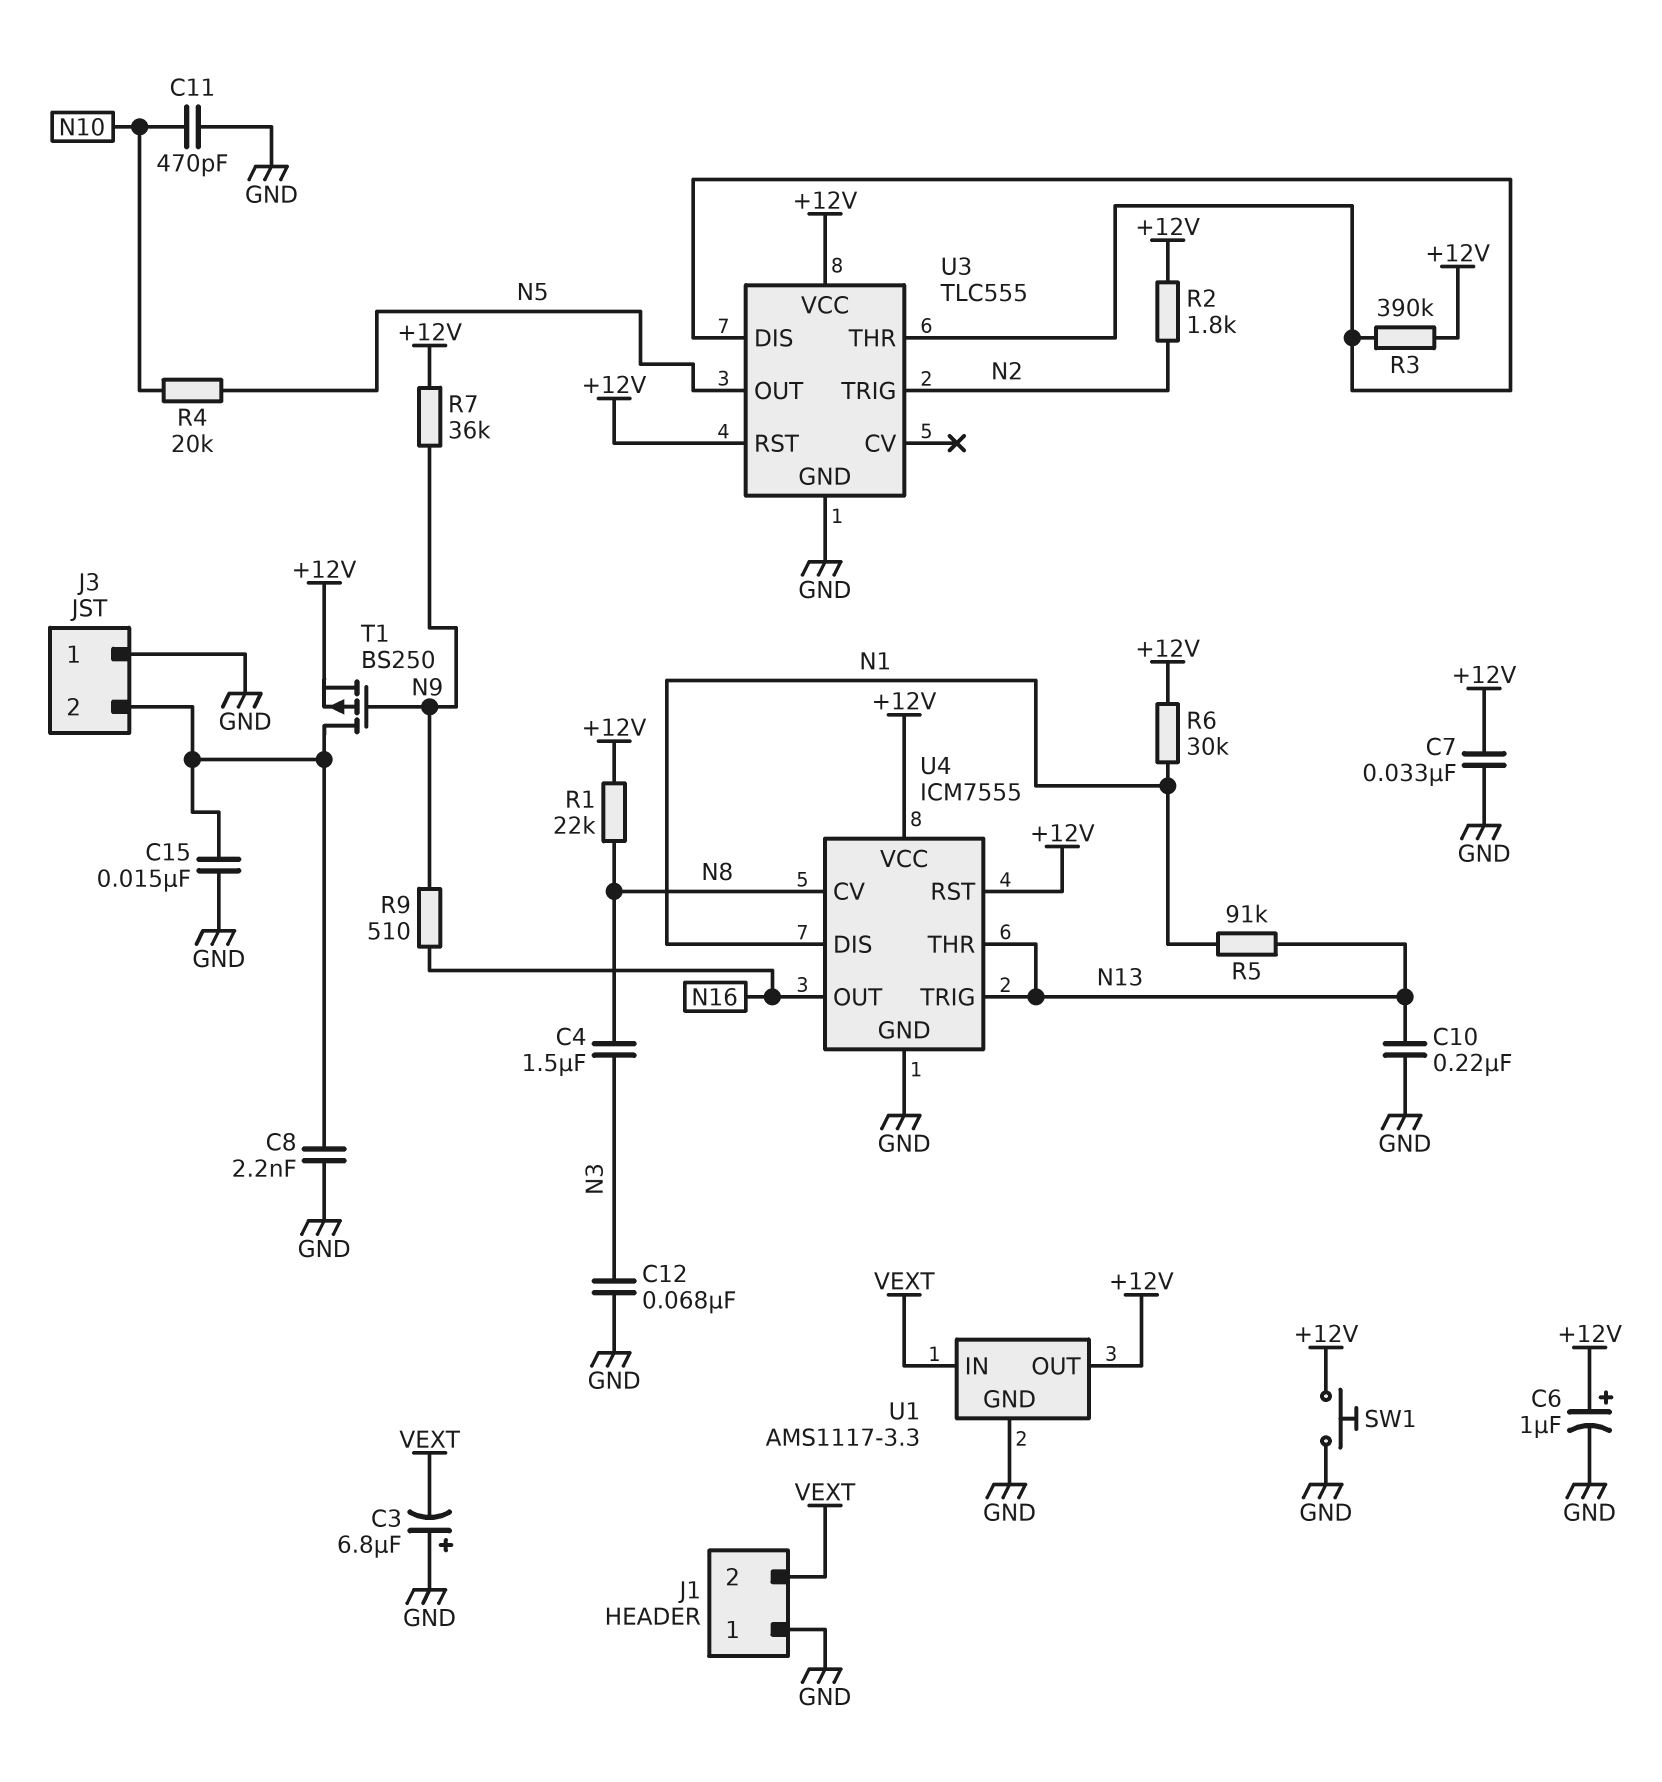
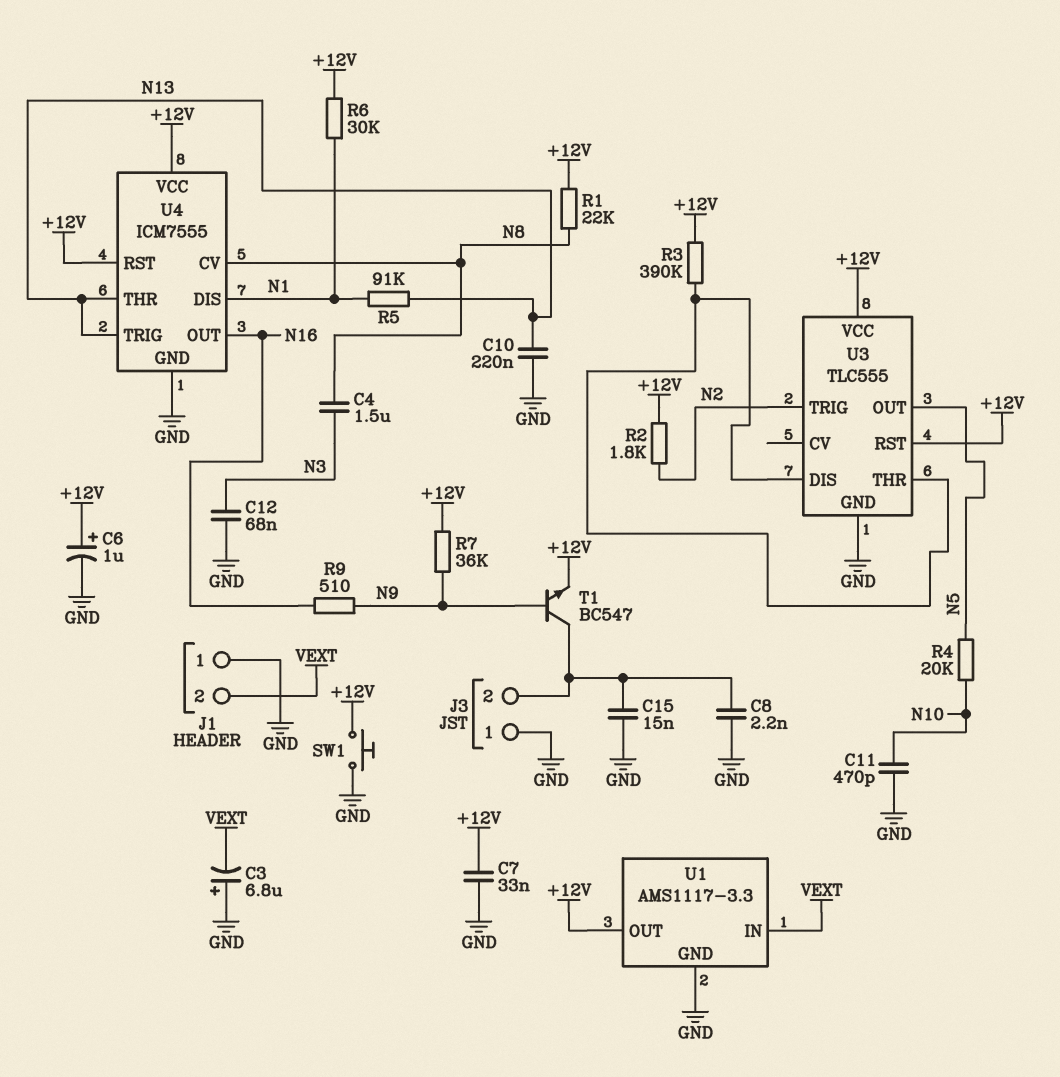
T1: PMOS BS250 (G N9, D J3/2, S +12V) -> NPN BC547 (B N9, C J3/2, E +12V)

